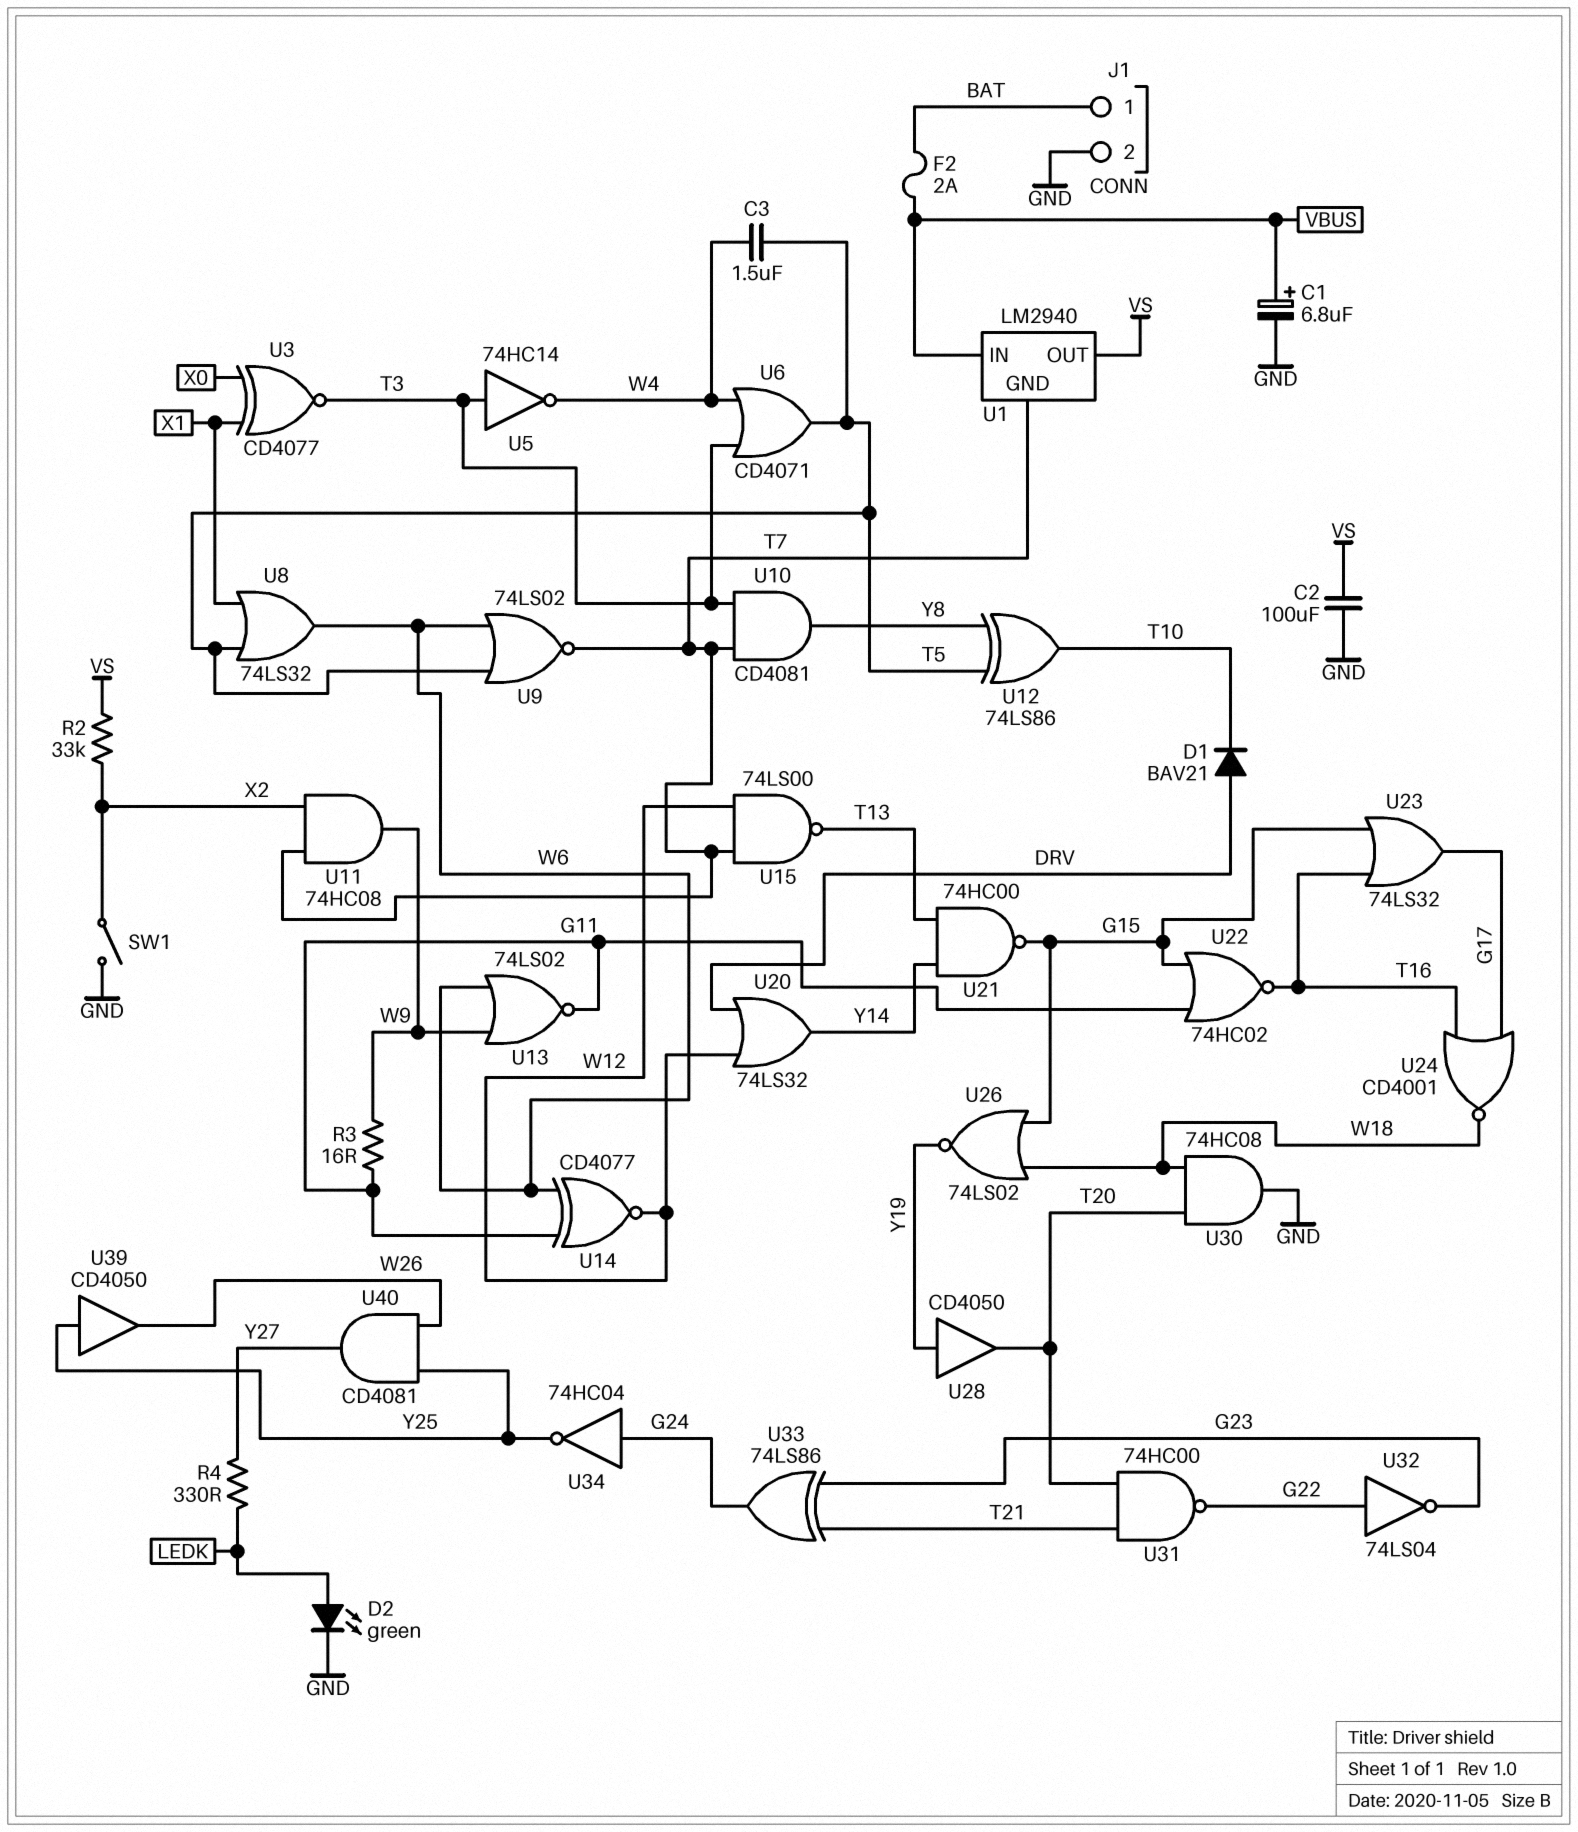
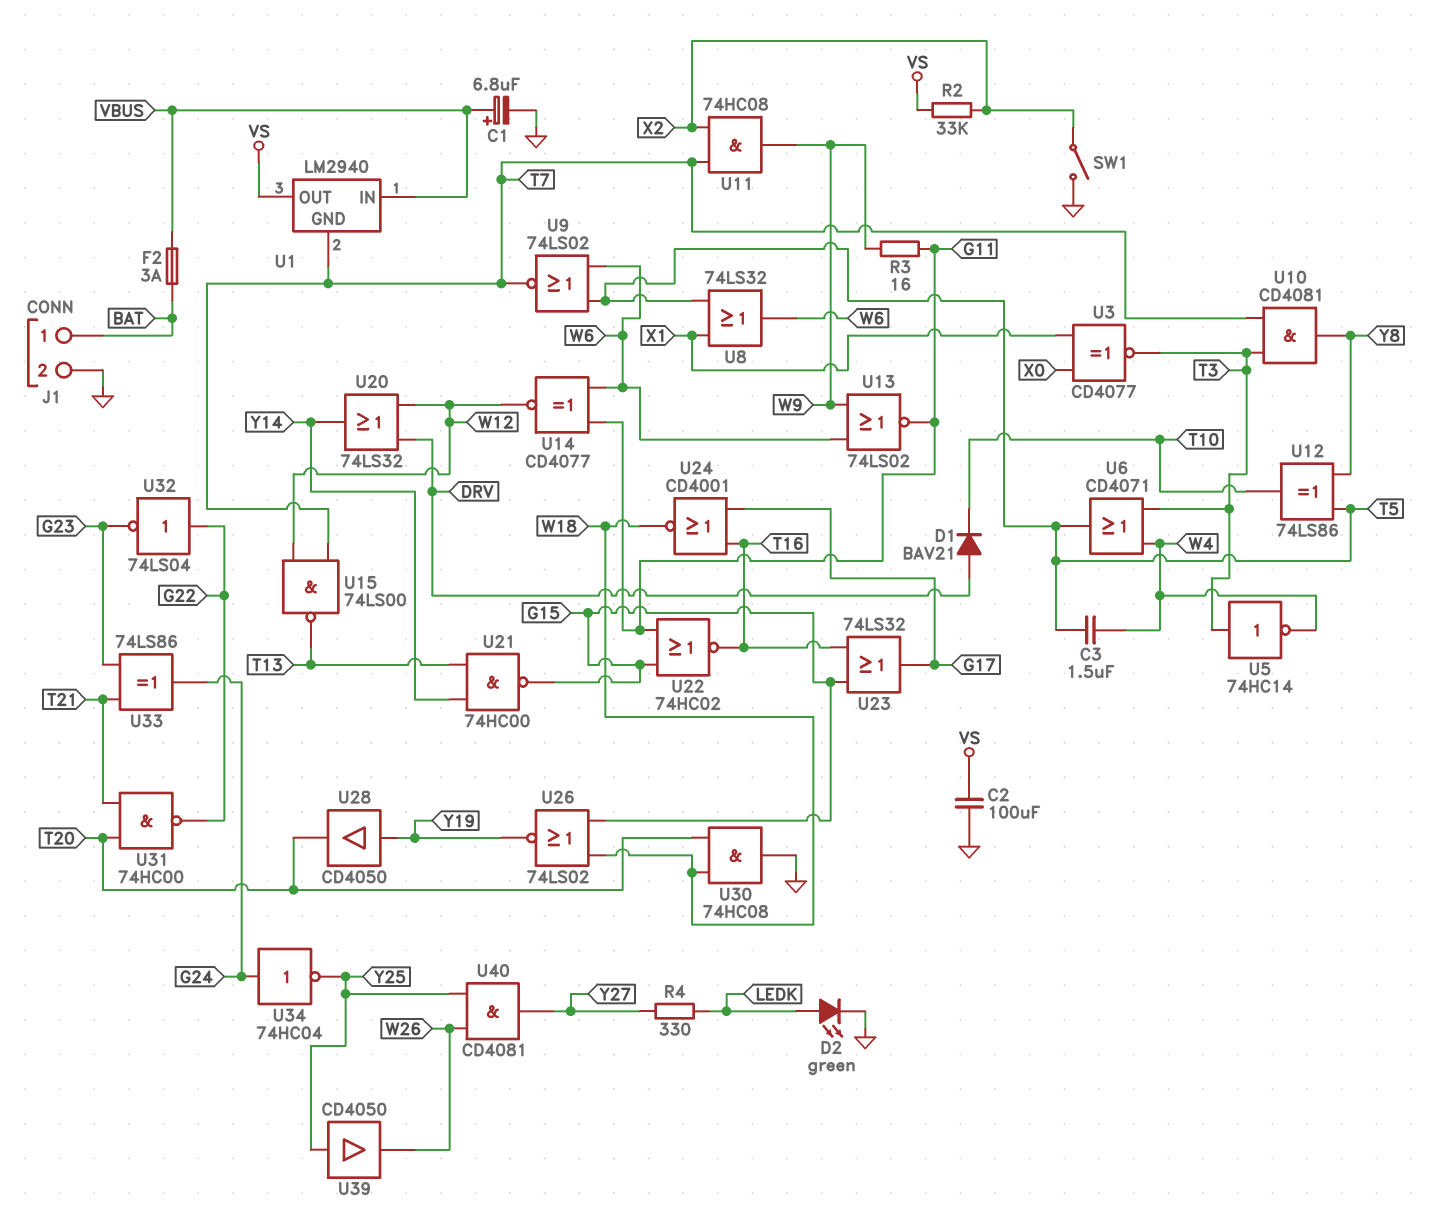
F2: 2A (BAT, VBUS) -> 3A (BAT, VBUS)

